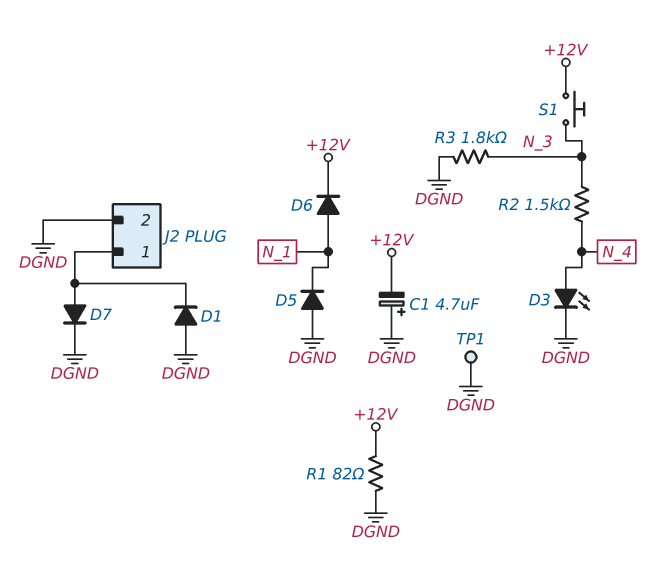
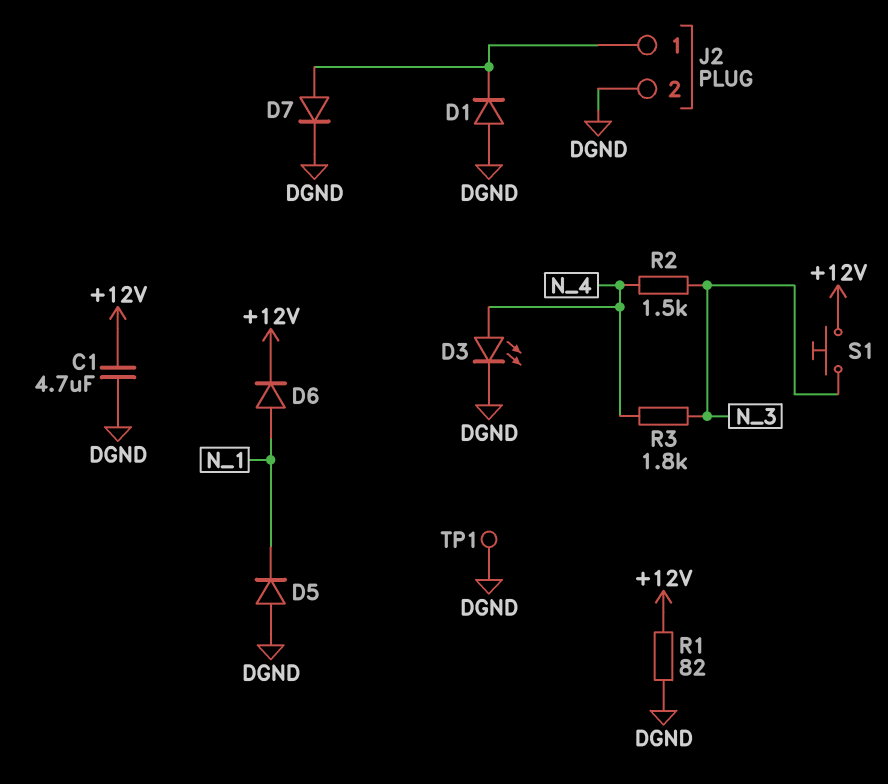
C1: 4.7uF (plus DGND, minus +12V) -> 4.7uF (+12V, DGND)
R3: 1.8k (DGND, N_3) -> 1.8k (N_3, N_4)

